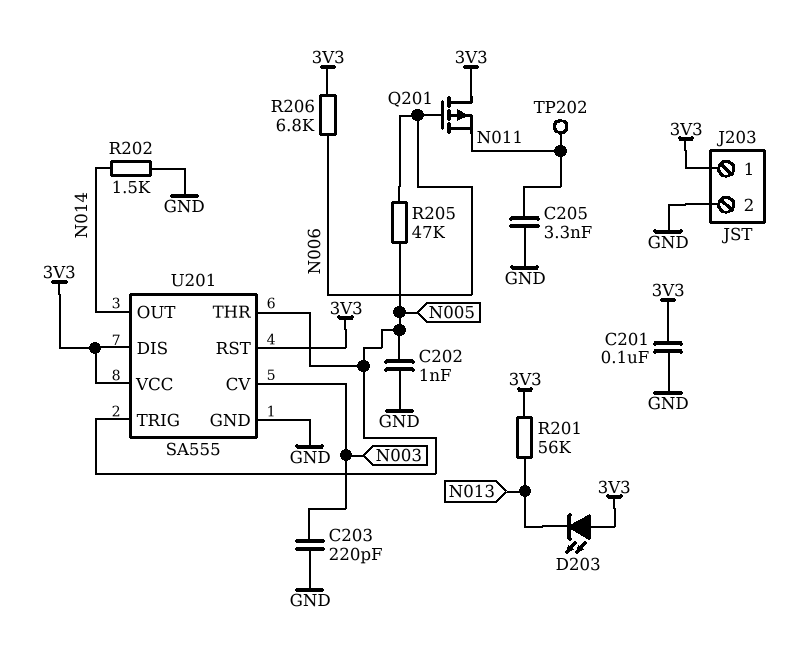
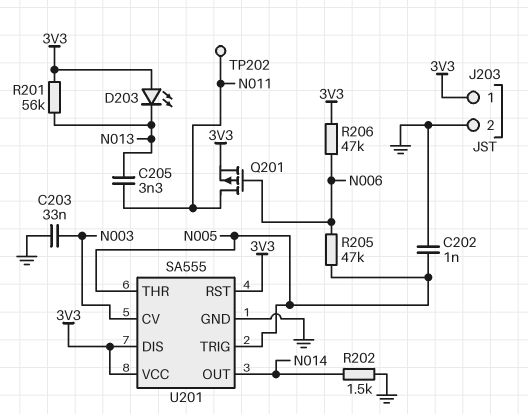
C201: 100nF (3V3, GND) -> none
C203: 220pF (GND, N003) -> 33nF (GND, N003)
C205: 3.3nF (GND, N011) -> 3.3nF (N011, N013)
Q201: PMOS (G N006, D 3V3, S N011) -> PMOS (G N006, D N011, S 3V3)
R206: 6.8k (3V3, N006) -> 47k (3V3, N006)

